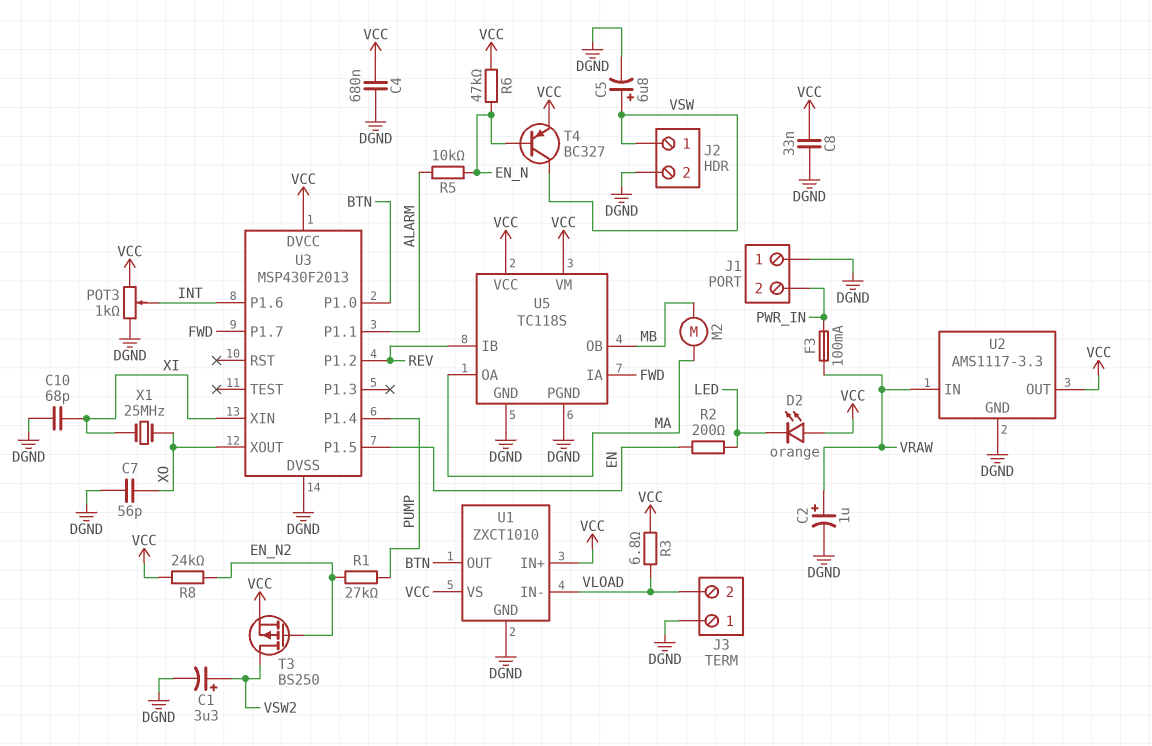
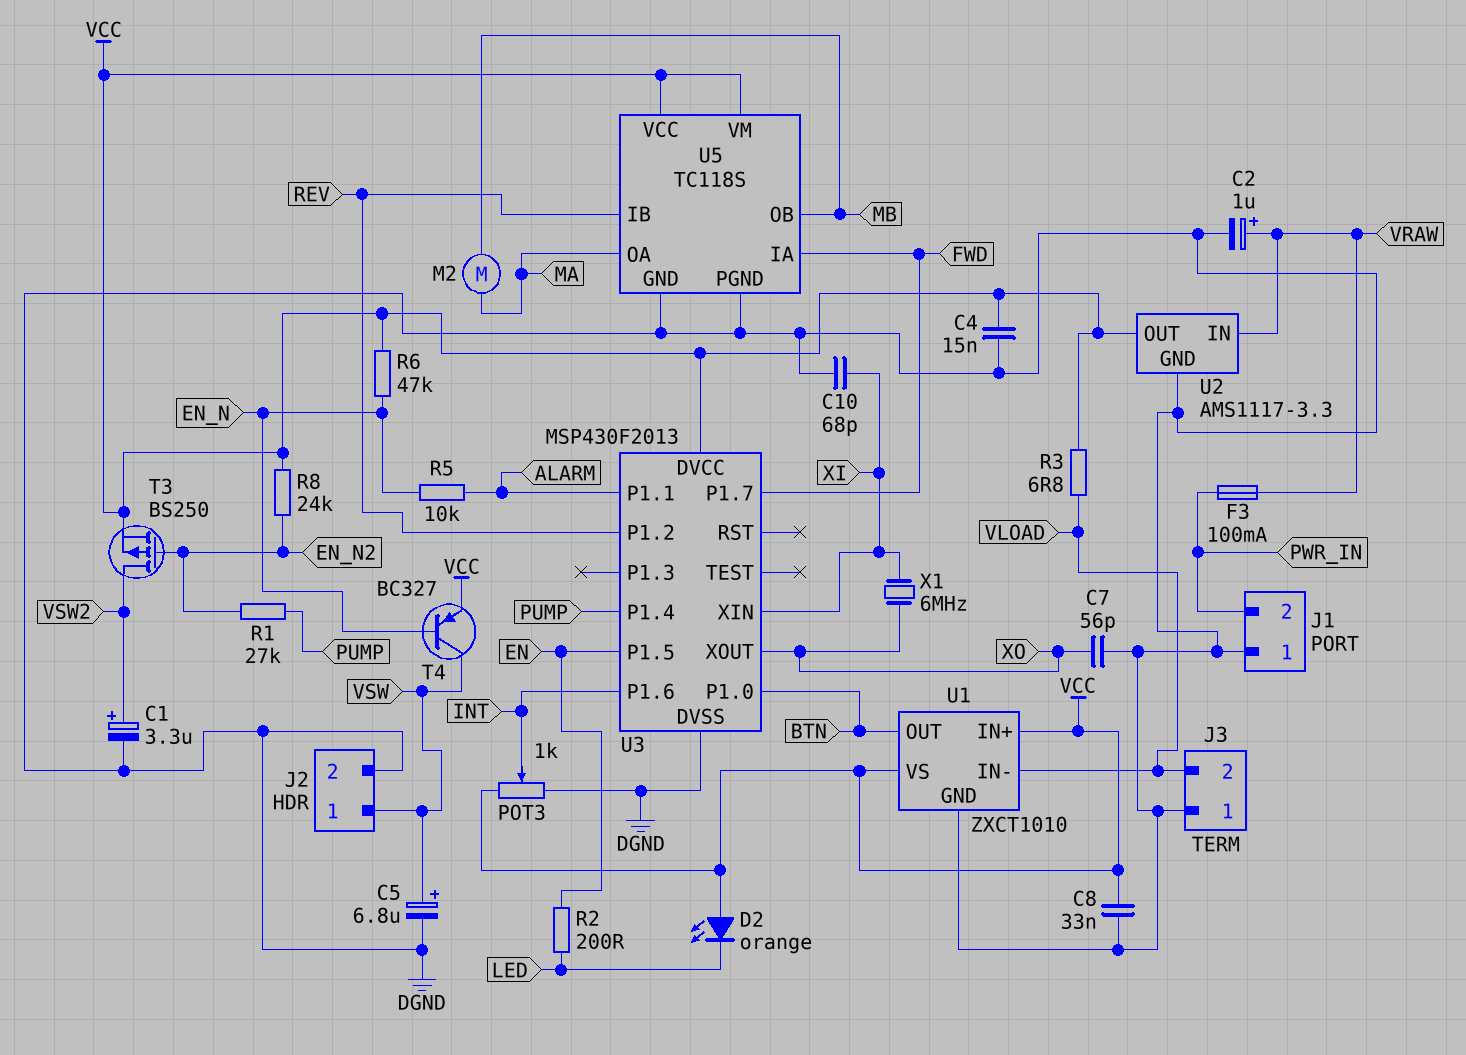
C4: 680nF (DGND, VCC) -> 15nF (DGND, VCC)
X1: 25MHz (XI, XO) -> 6MHz (XI, XO)

